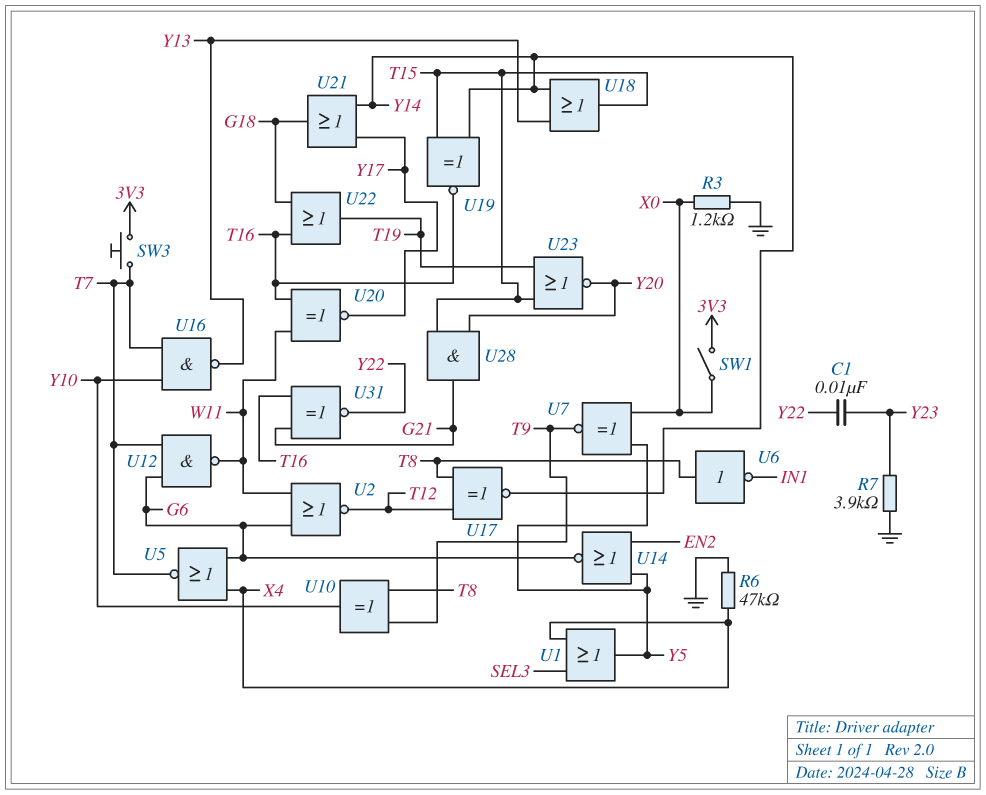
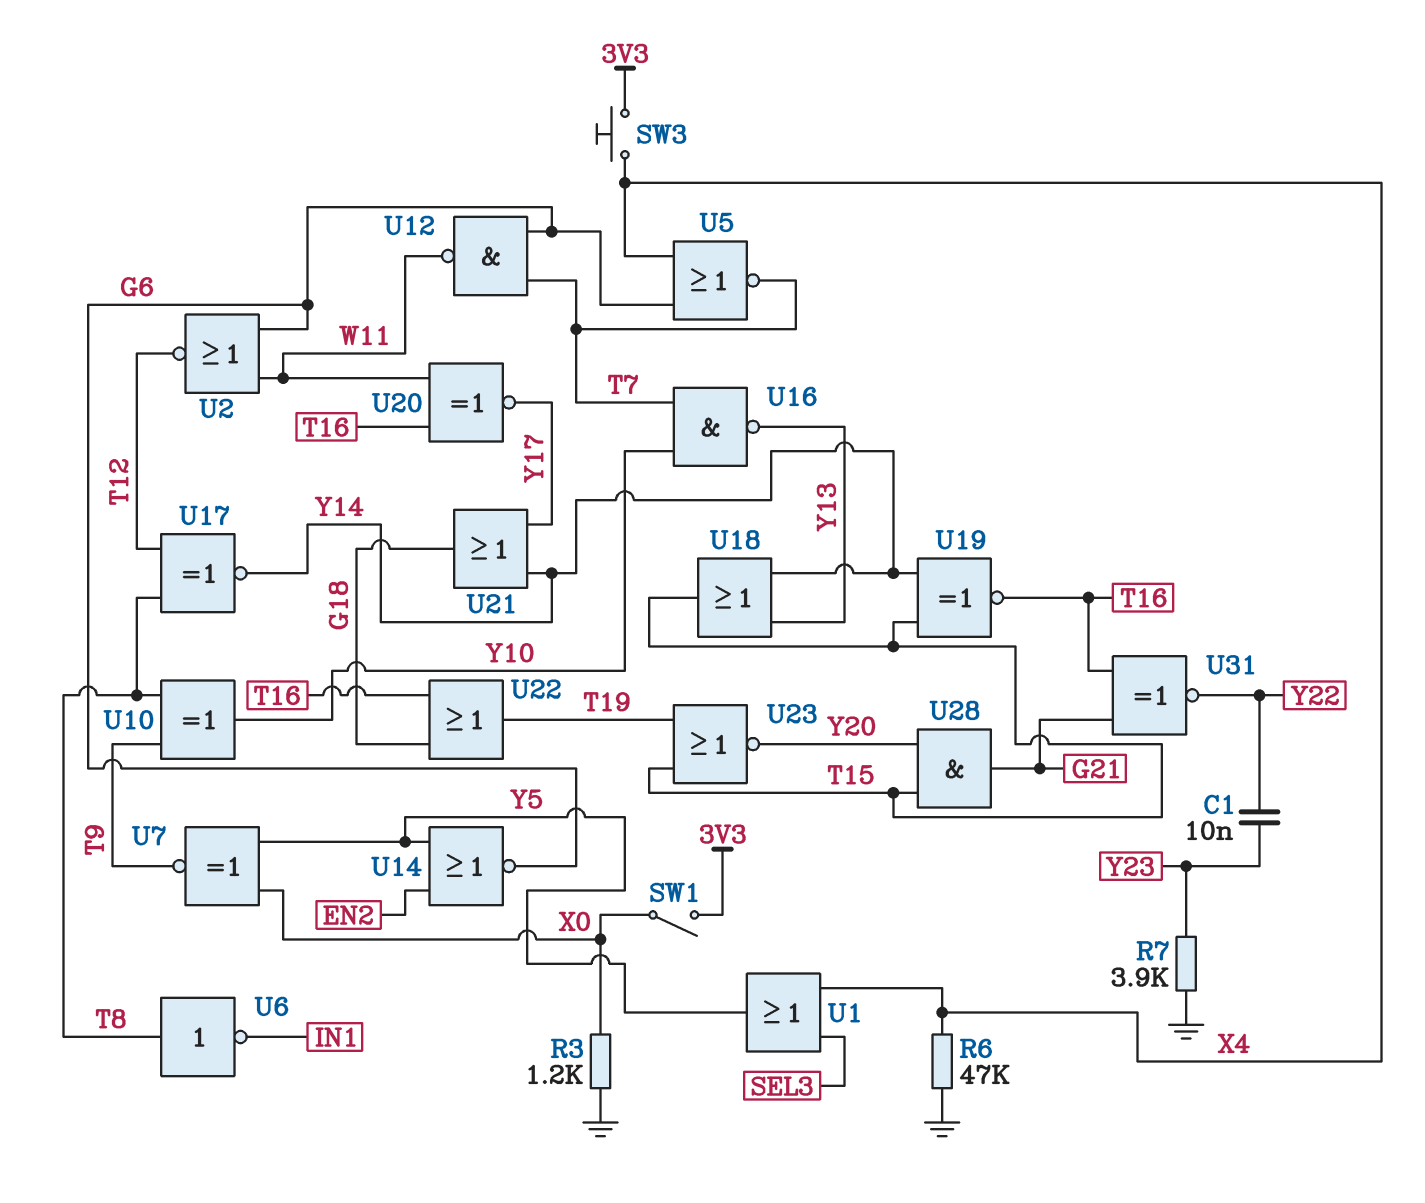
SW3: button (3V3, T7) -> button (3V3, X4)

